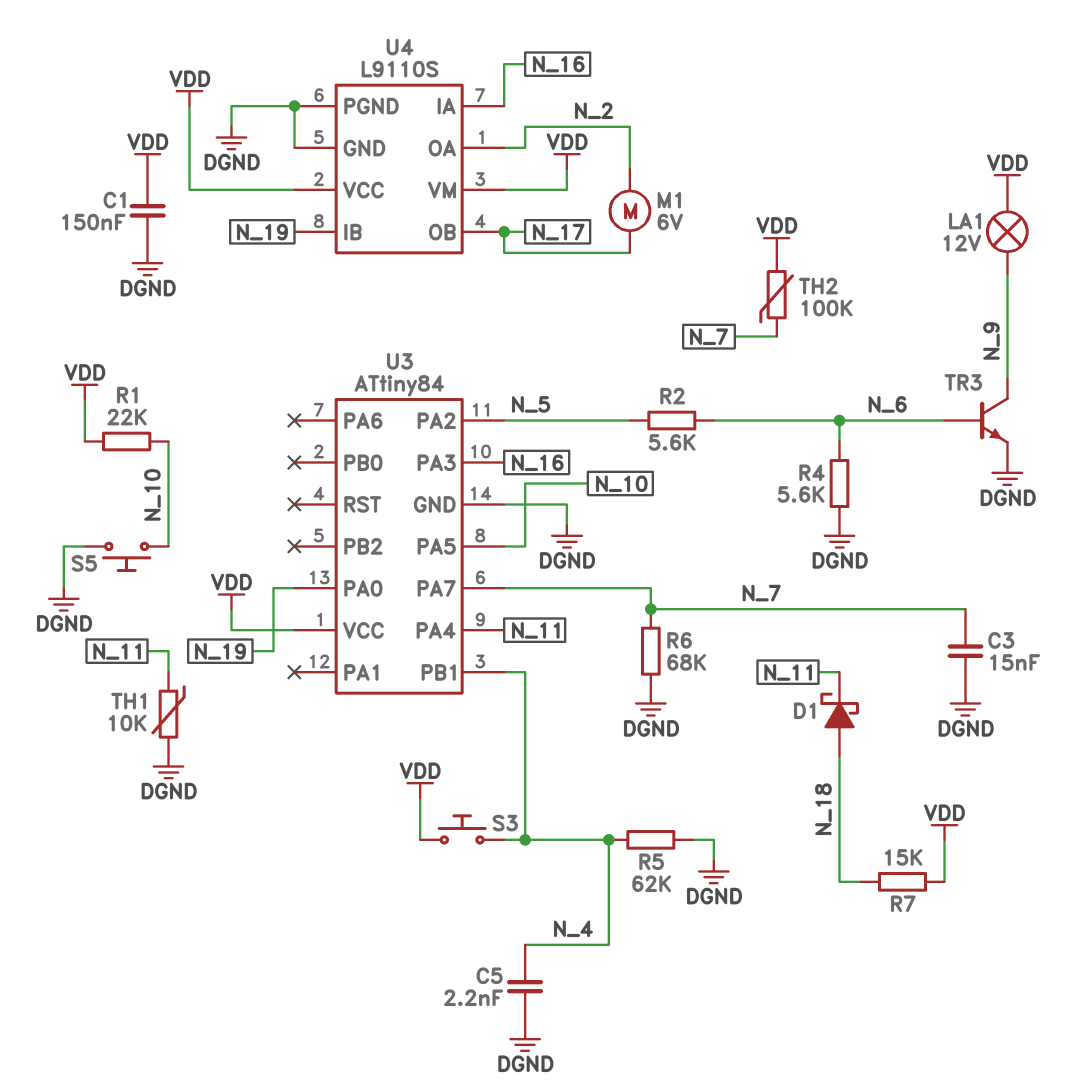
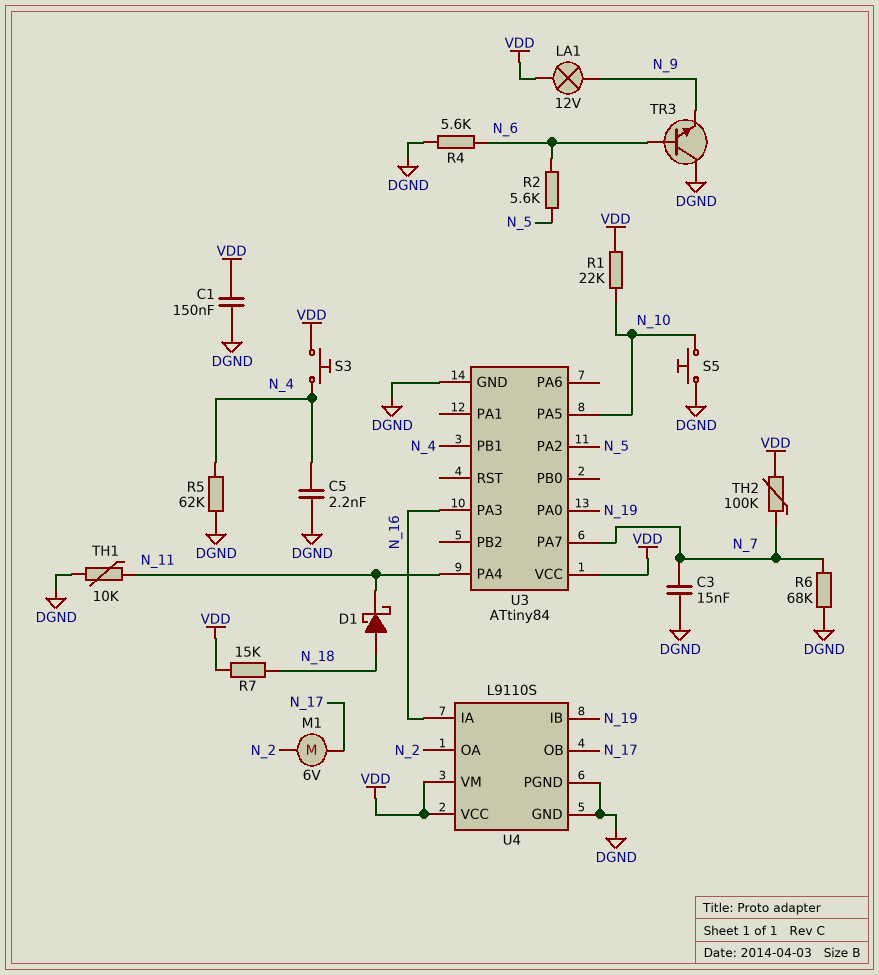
TR3: NPN (B N_6, C N_9, E DGND) -> NPN (B N_6, C DGND, E N_9)

